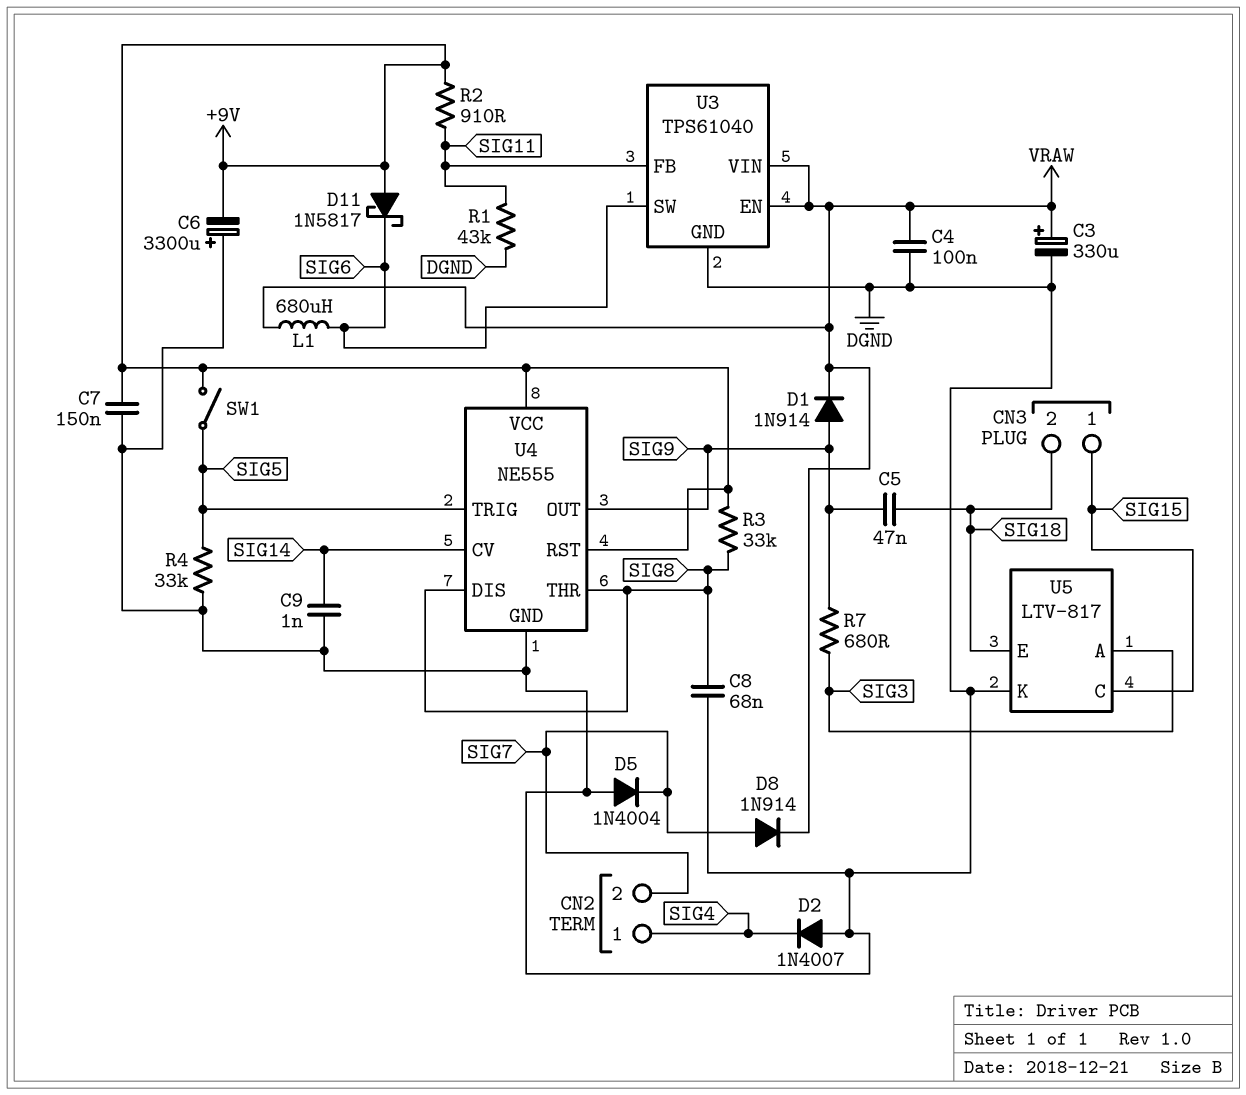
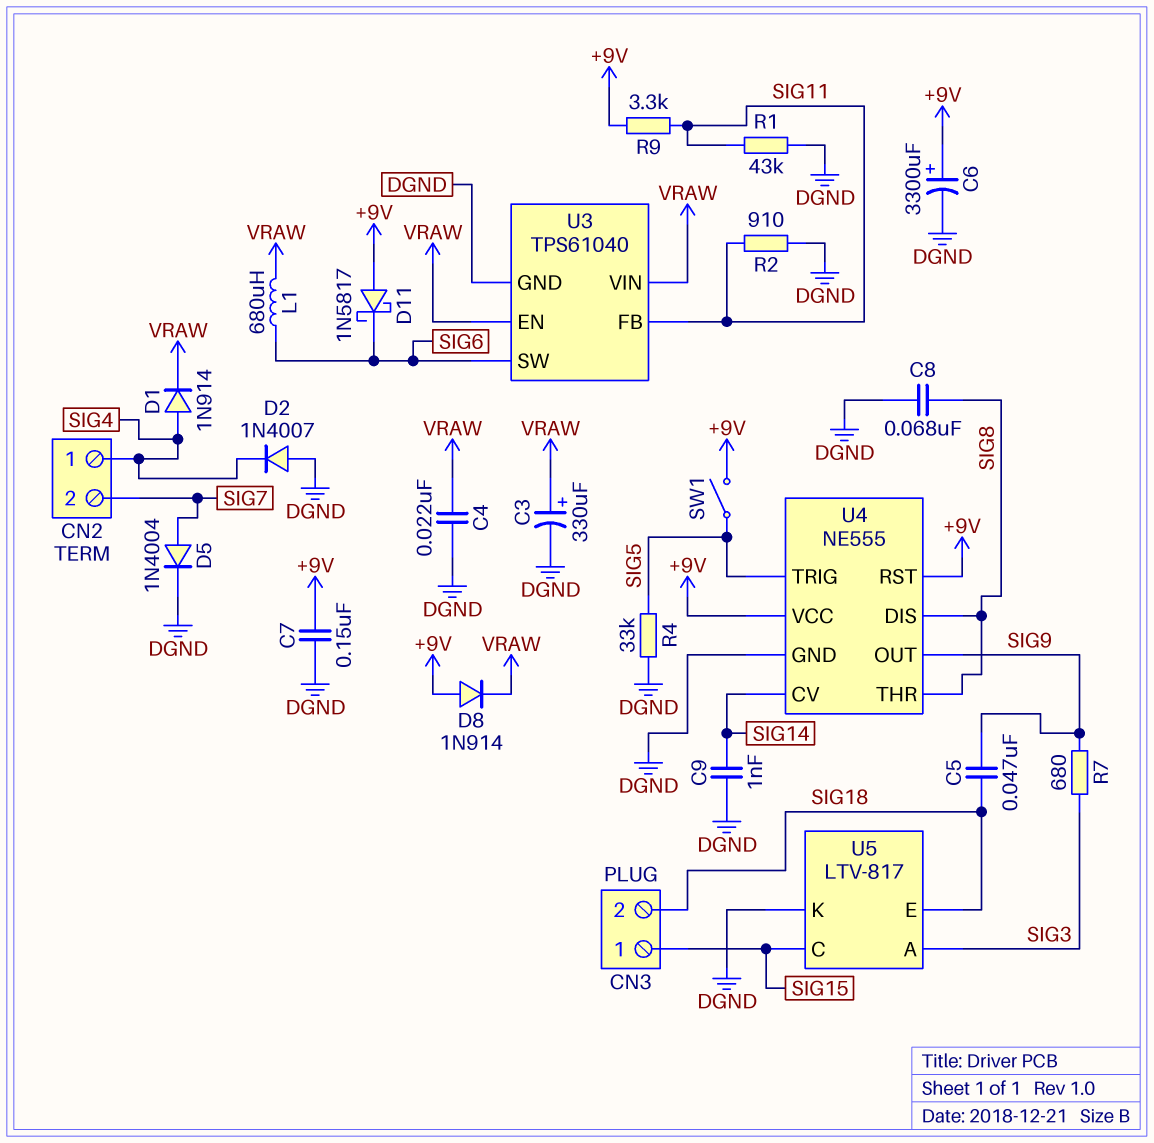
C4: 100nF (DGND, VRAW) -> 22nF (DGND, VRAW)
C6: 3300uF (plus DGND, minus +9V) -> 3300uF (plus +9V, minus DGND)
D1: diode 1N914 (A SIG9, K VRAW) -> diode 1N914 (A SIG4, K VRAW)
D5: diode 1N4004 (A DGND, K SIG7) -> diode 1N4004 (A SIG7, K DGND)
D8: diode 1N914 (A SIG7, K VRAW) -> diode 1N914 (A +9V, K VRAW)
R2: 910 (+9V, SIG11) -> 910 (DGND, SIG11)
R3: 33k (+9V, SIG8) -> none
R9: none -> 3.3k (+9V, SIG11)

